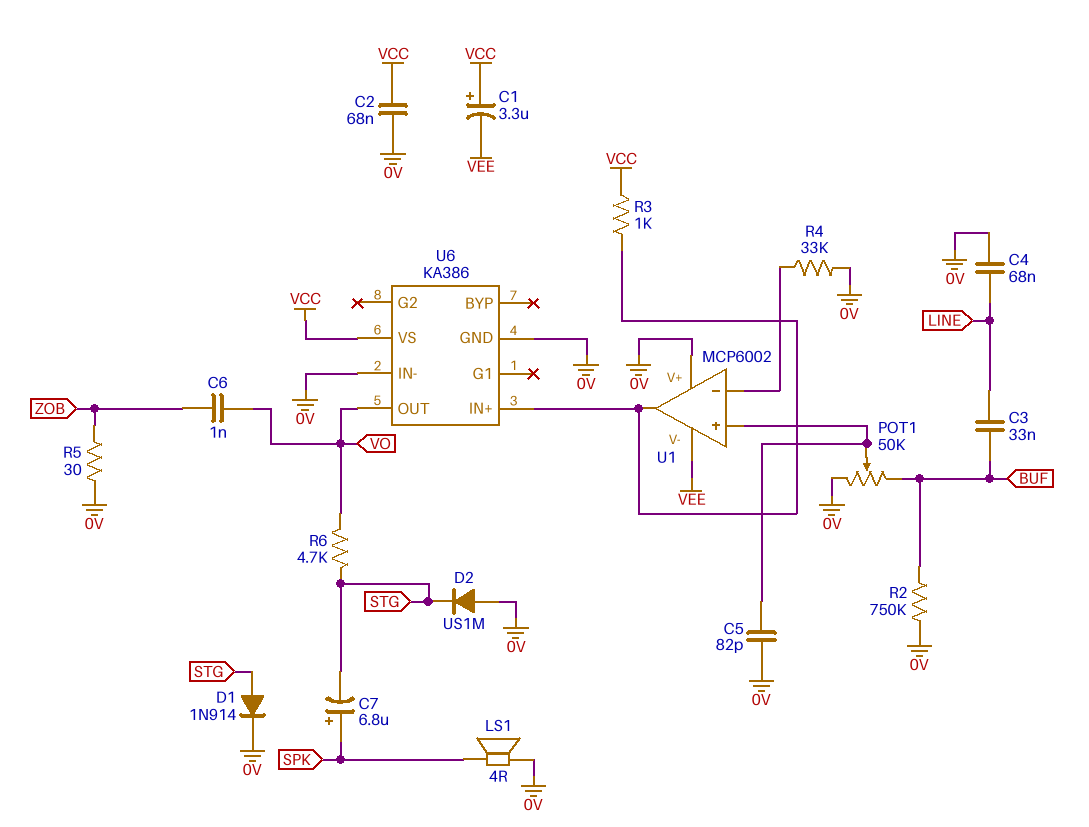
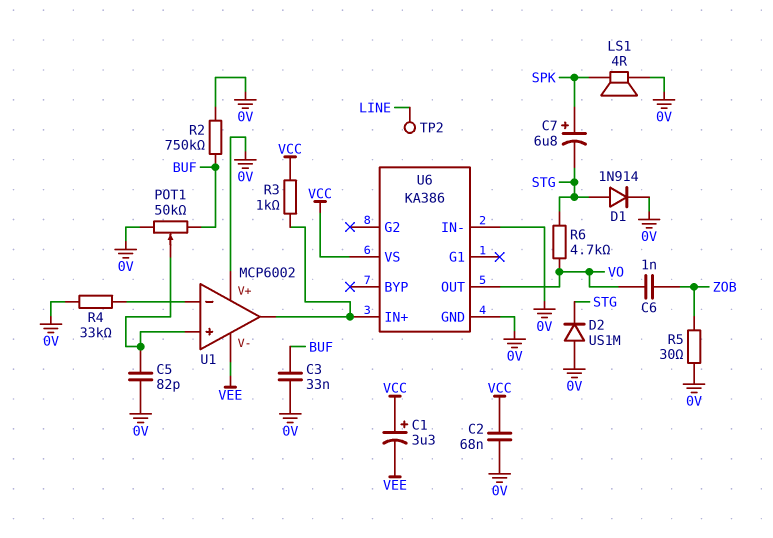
C3: 33nF (BUF, LINE) -> 33nF (0V, BUF)
C4: 68nF (0V, LINE) -> none
TP2: none -> test point (LINE)

